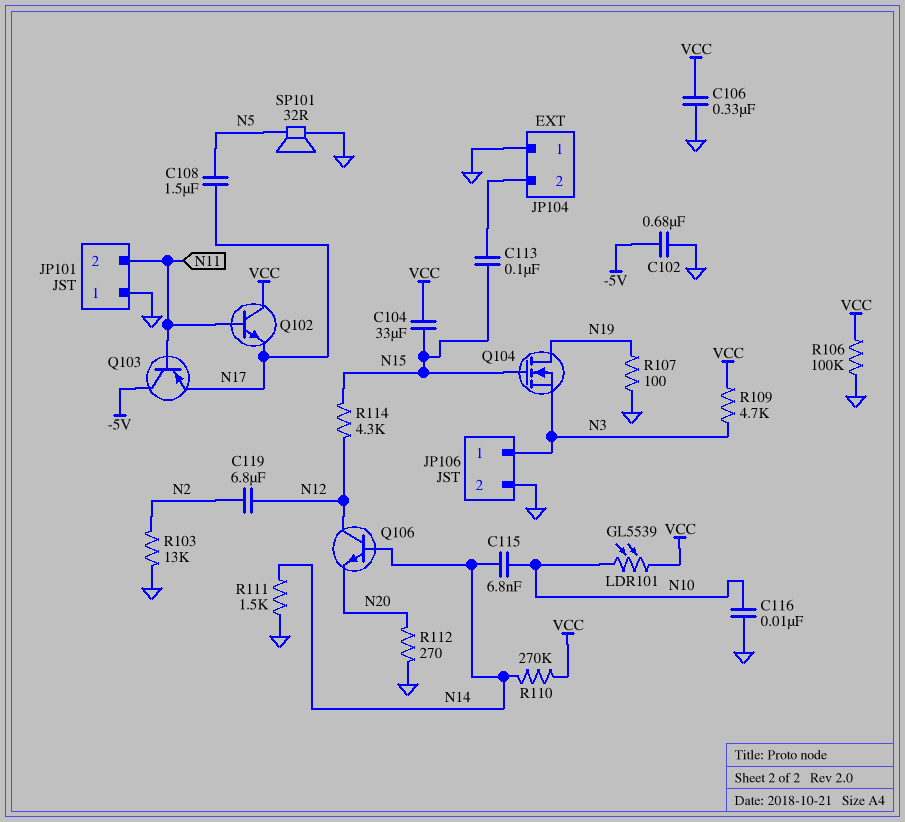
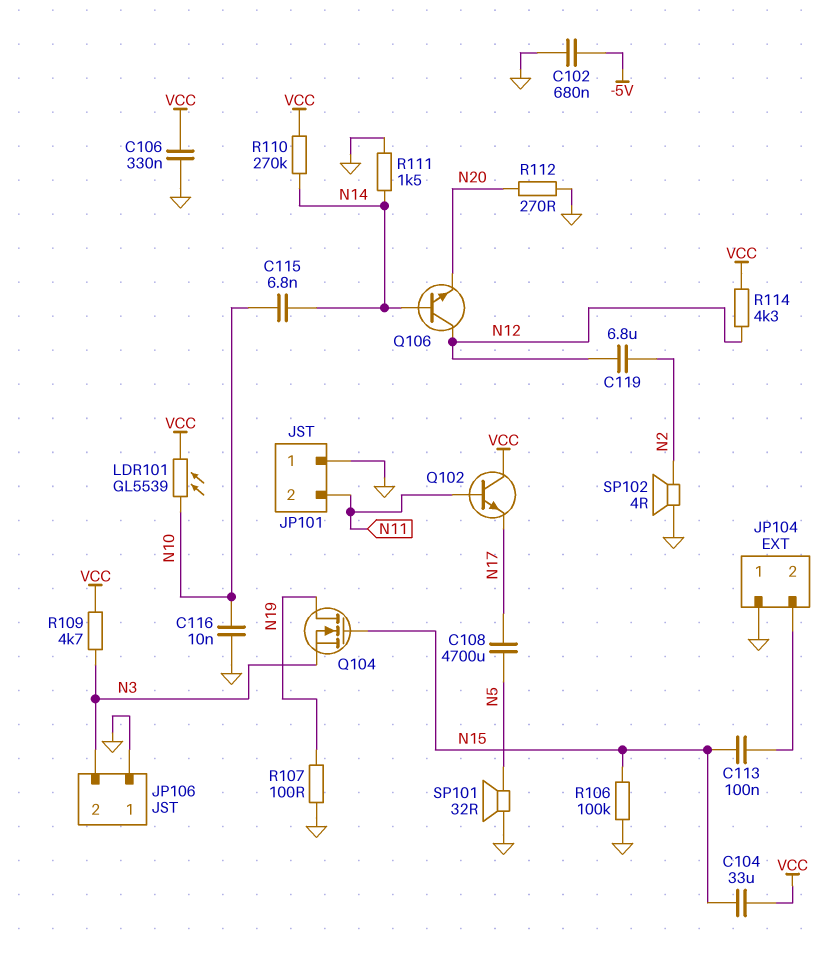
C108: 1.5uF (N5, N17) -> 4700uF (N5, N17)
JP106 pin 1: N3 -> GND
JP106 pin 2: GND -> N3
Q103: PNP (B N11, C -5V, E N17) -> none
R103: 13k (GND, N2) -> none
R106: 100k (GND, VCC) -> 100k (GND, N15)
R114: 4.3k (N12, N15) -> 4.3k (N12, VCC)
SP102: none -> speaker 4R (GND, N2)

